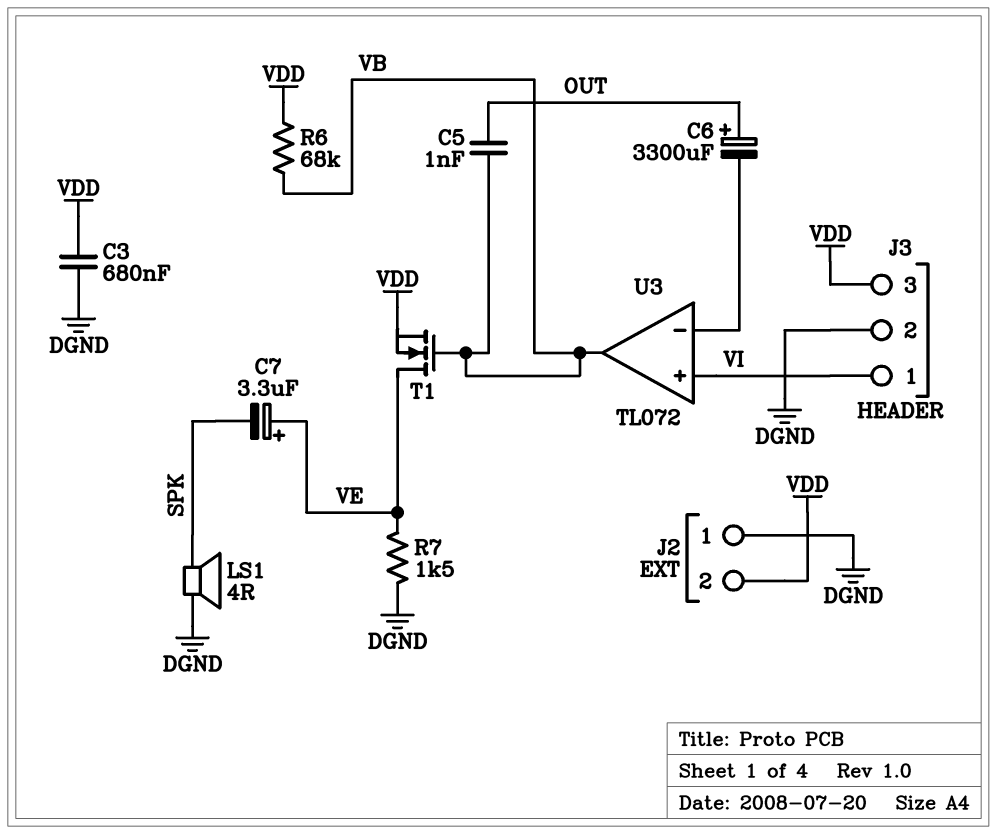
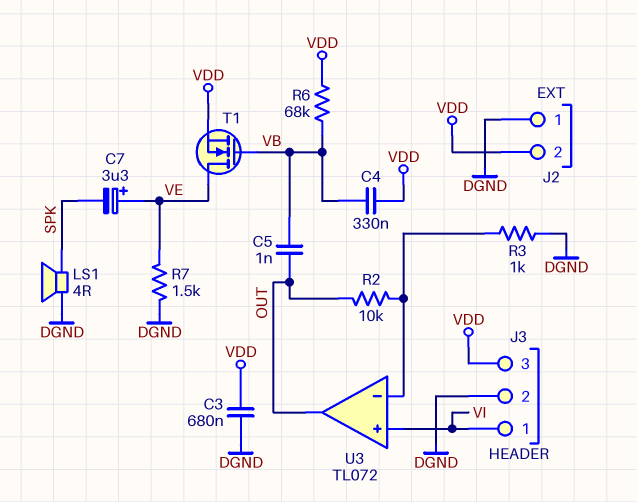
C4: none -> 330nF (VB, VDD)
C6: 3300uF (plus OUT, minus U3/in-) -> none
R2: none -> 10k (OUT, U3/in-)
R3: none -> 1k (DGND, U3/in-)
U3 pin out: VB -> OUT

